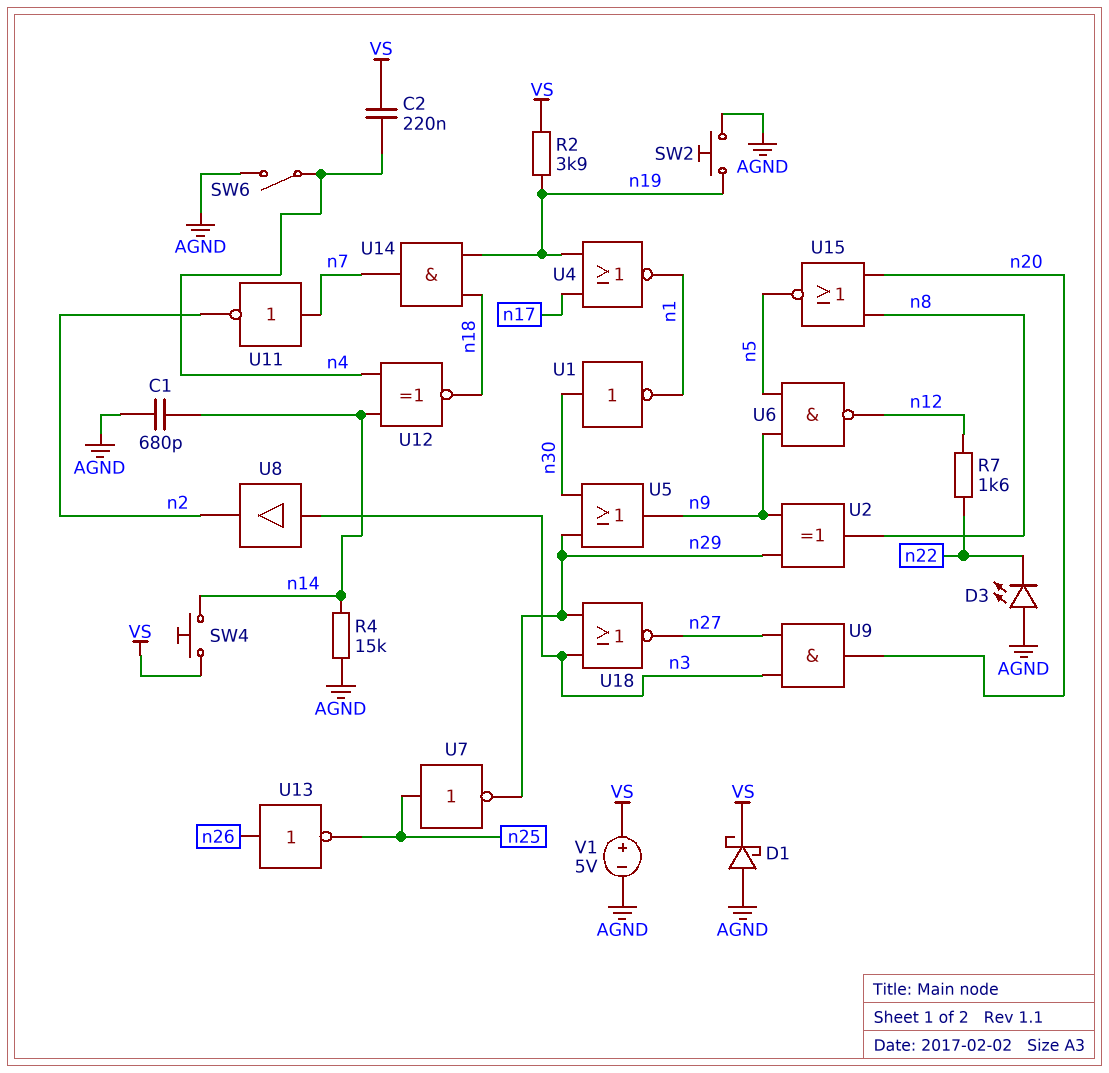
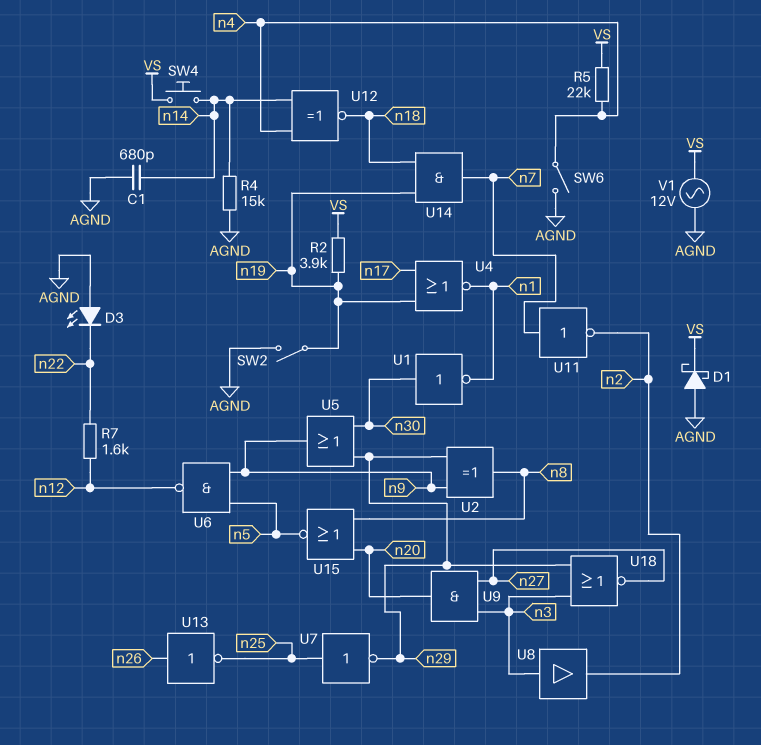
C2: 220nF (VS, n4) -> none
R5: none -> 22k (VS, n4)
SW2: button (AGND, n19) -> switch (AGND, n19)
V1: 5V (plus VS, minus AGND) -> AC 12V (AGND, VS)

